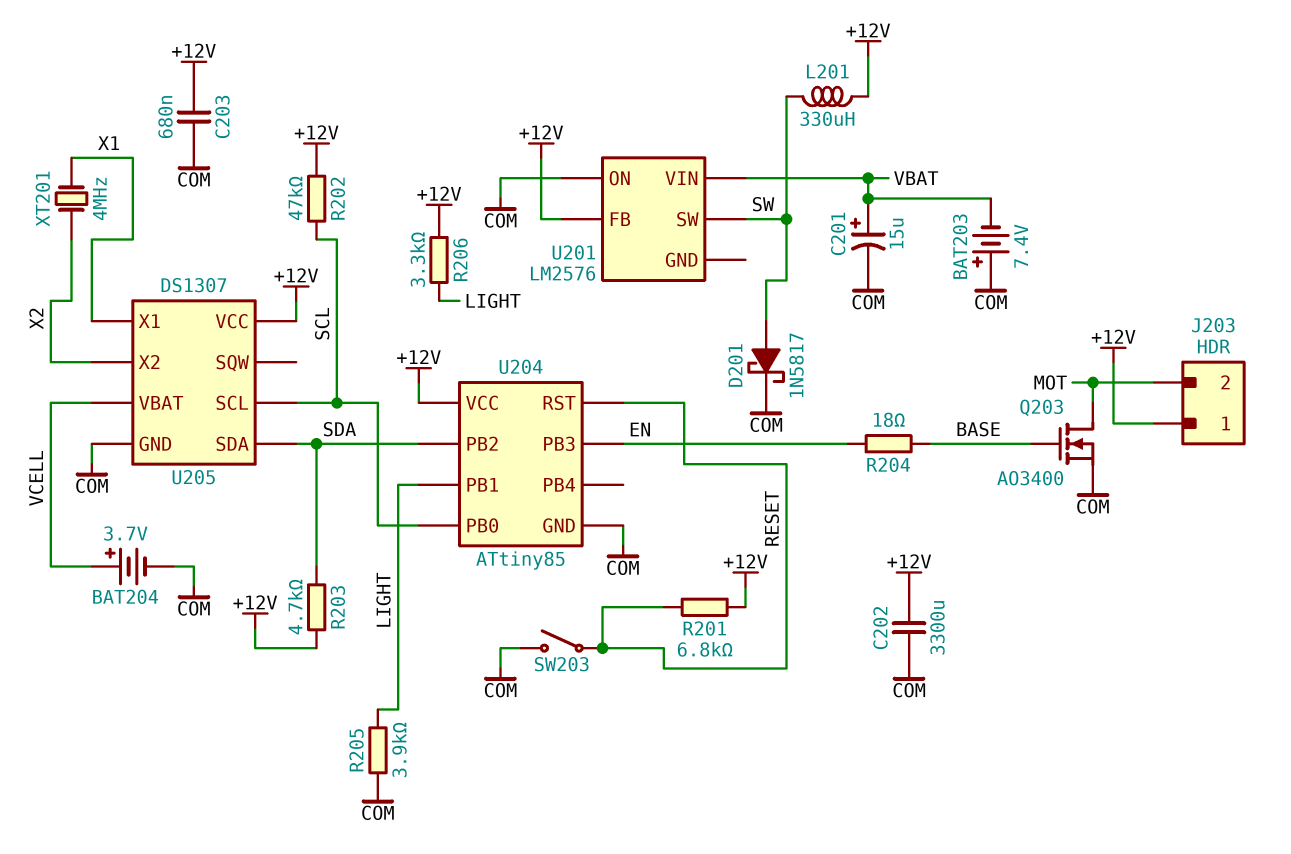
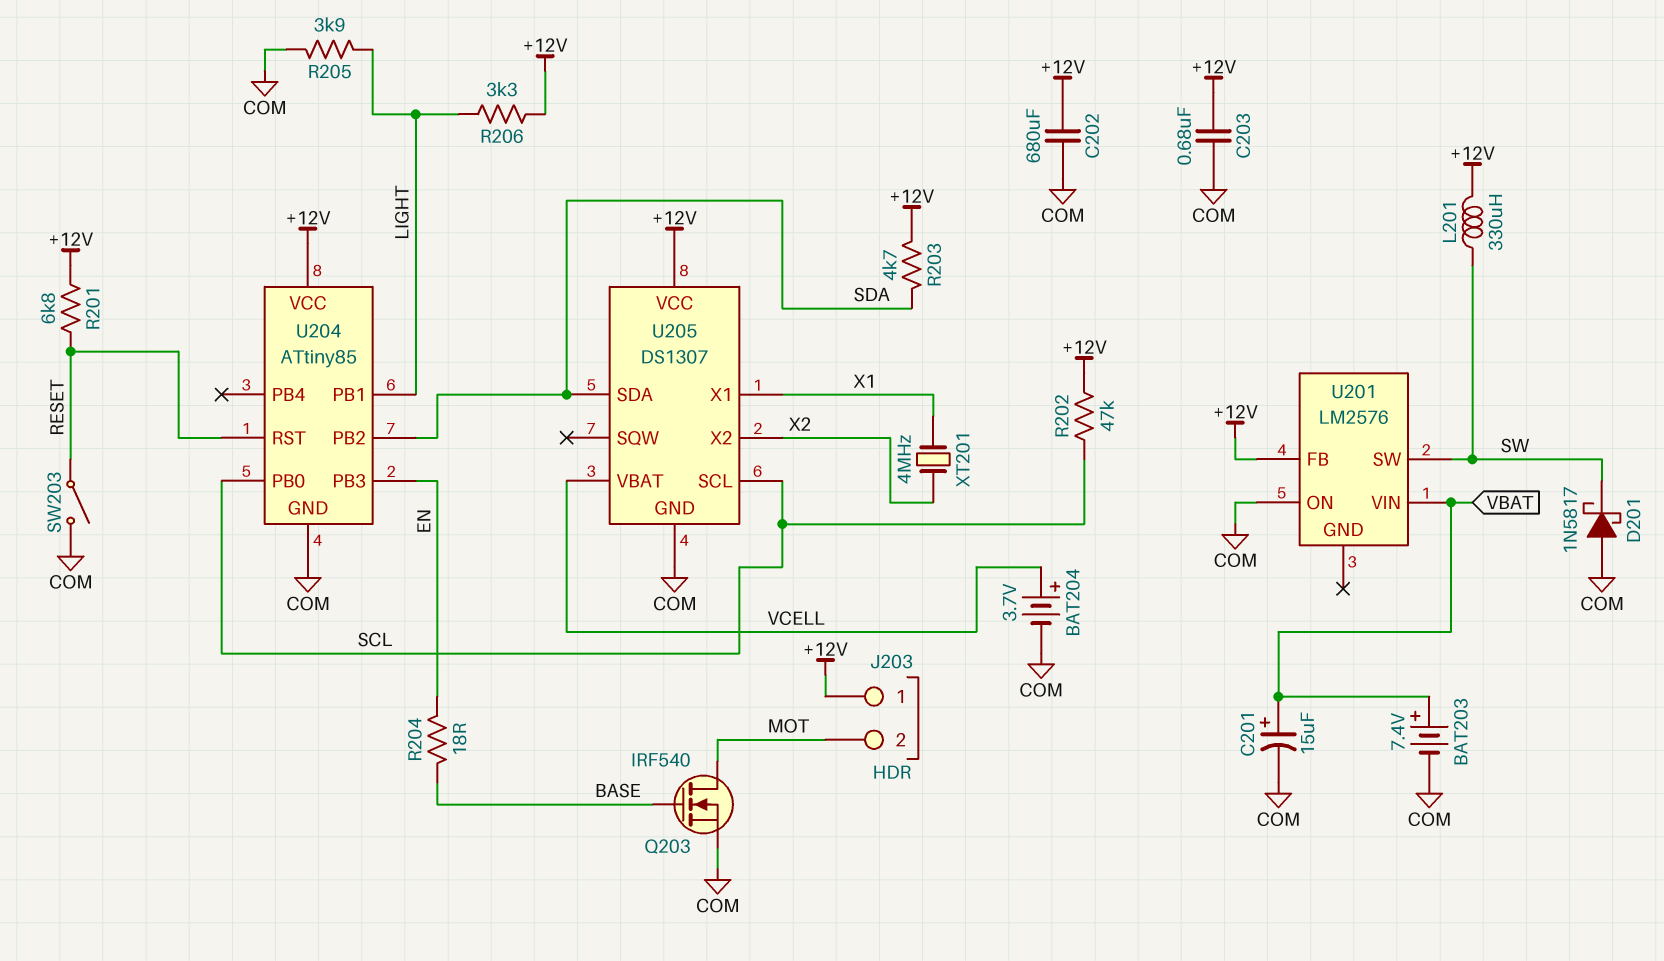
BAT203: 7.4V (plus COM, minus VBAT) -> 7.4V (plus VBAT, minus COM)
C202: 3300uF (+12V, COM) -> 680uF (+12V, COM)
D201: schottky 1N5817 (A SW, K COM) -> schottky 1N5817 (A COM, K SW)
Q203: NMOS AO3400 (G BASE, D MOT, S COM) -> NMOS IRF540 (G BASE, D MOT, S COM)

